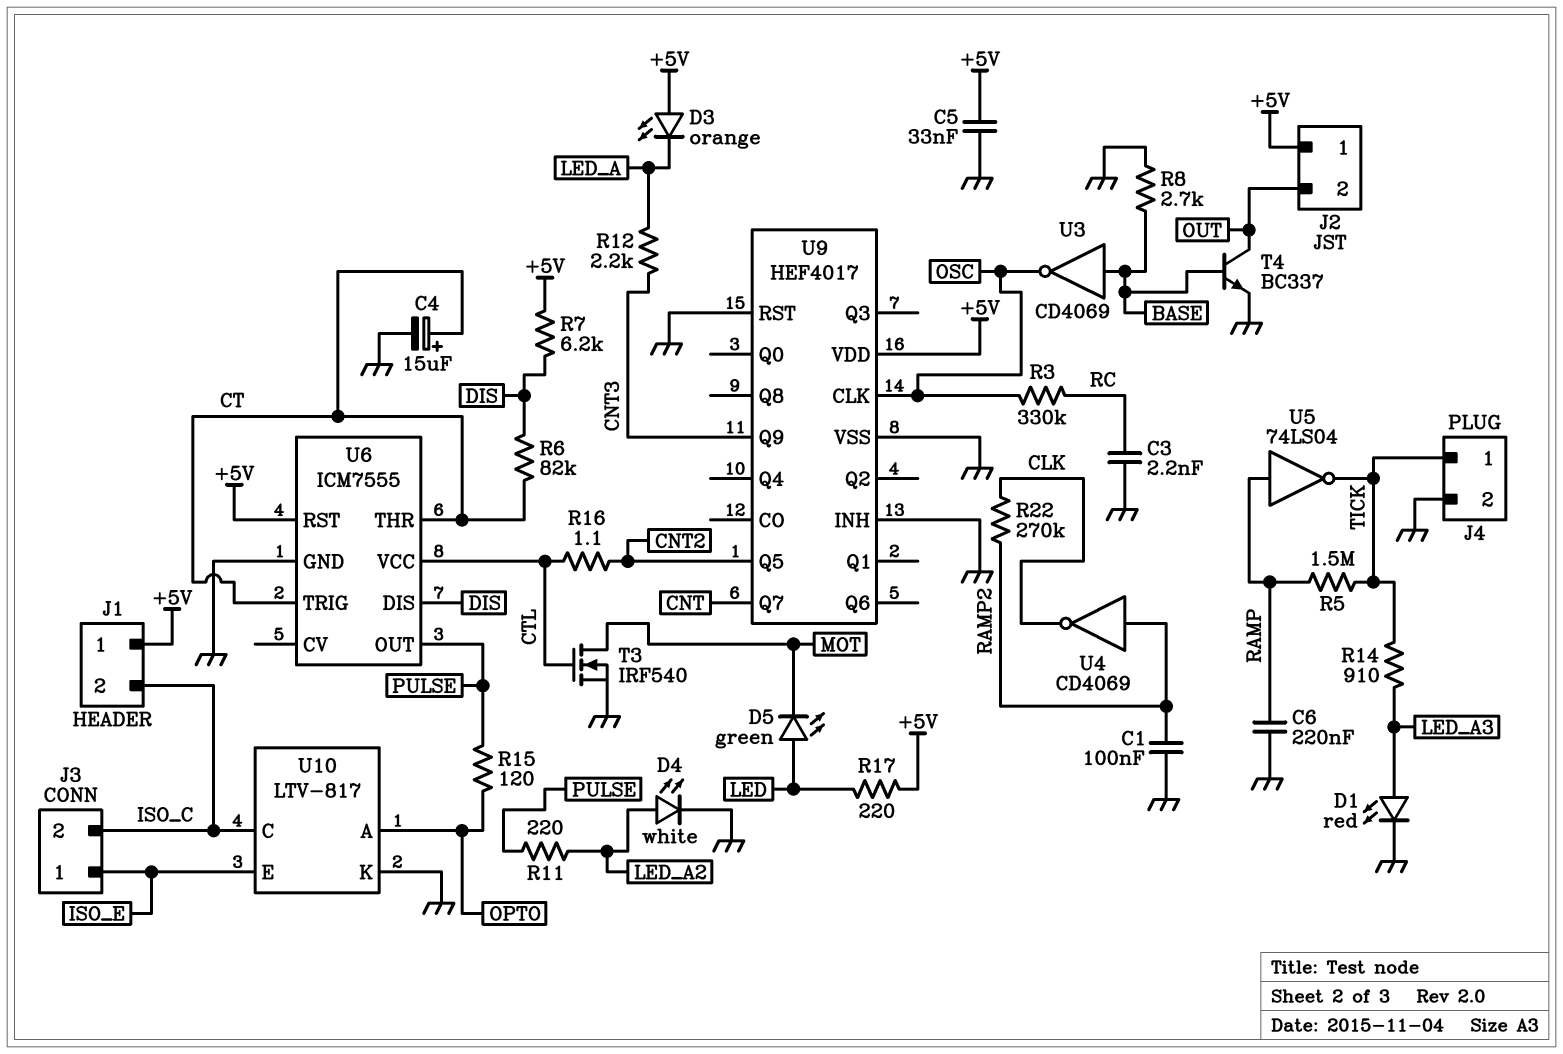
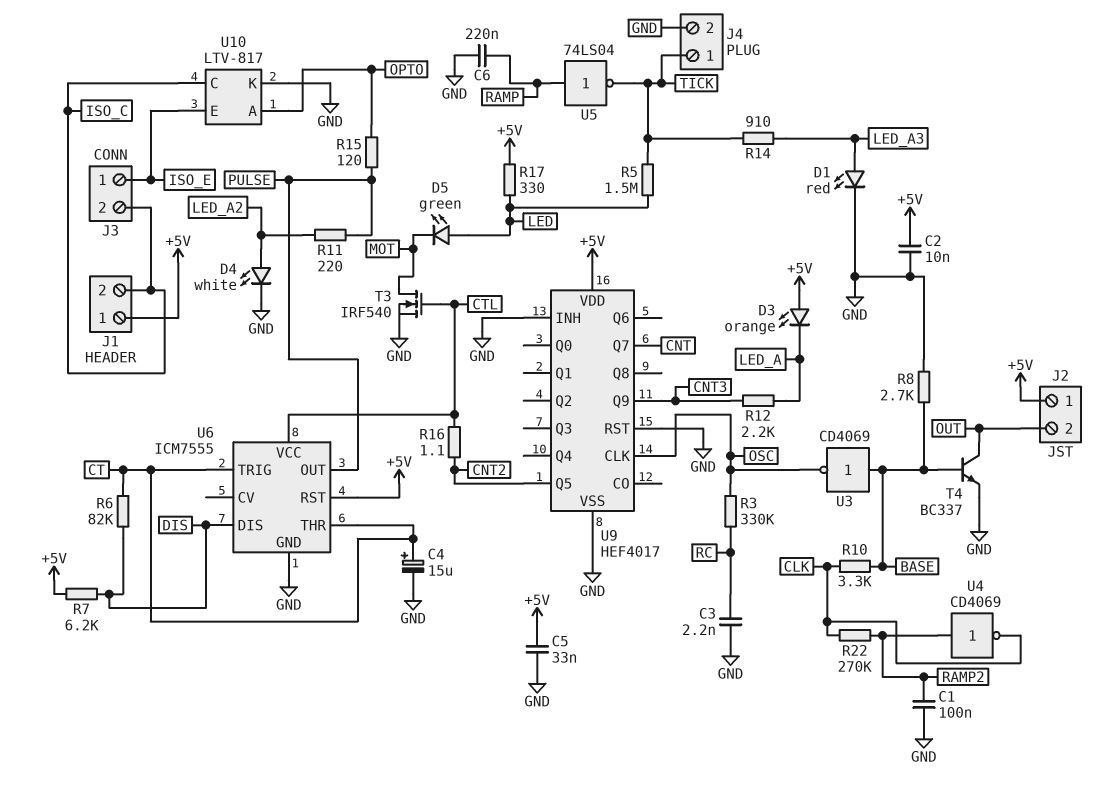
C2: none -> 10nF (+5V, GND)
R5: 1.5M (RAMP, TICK) -> 1.5M (LED, TICK)
R10: none -> 3.3k (BASE, CLK)
R17: 220 (+5V, LED) -> 330 (+5V, LED)

